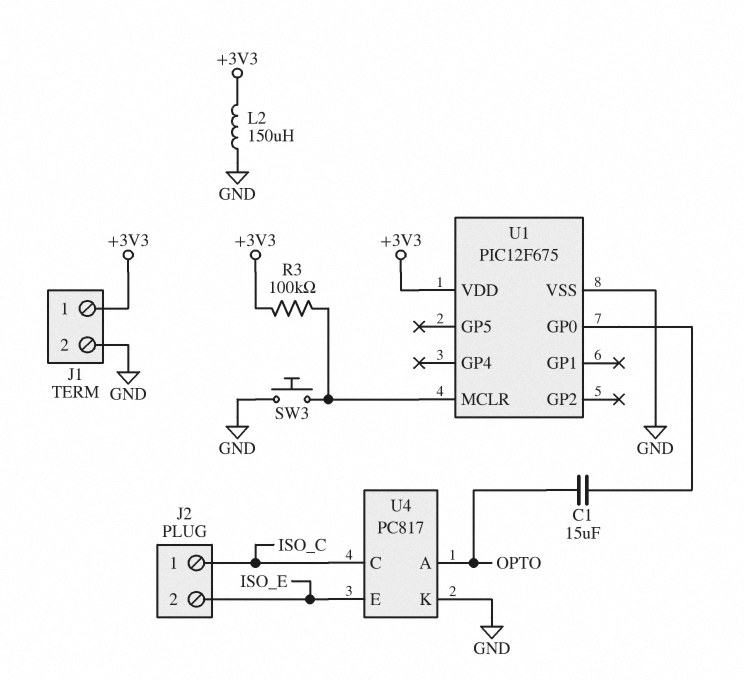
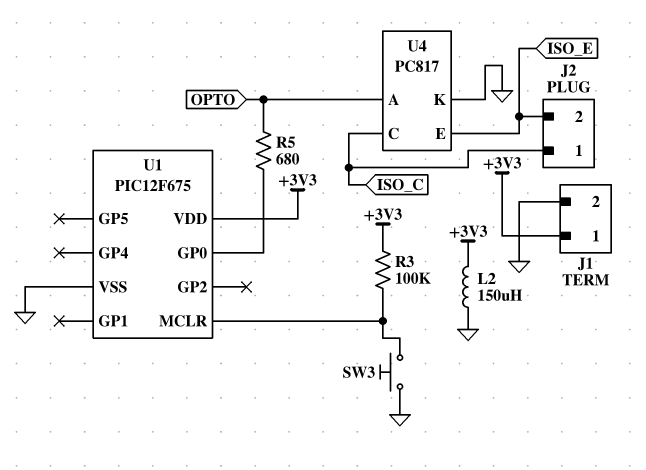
C1: 15uF (OPTO, U1/GP0) -> none
R5: none -> 680 (OPTO, U1/GP0)

